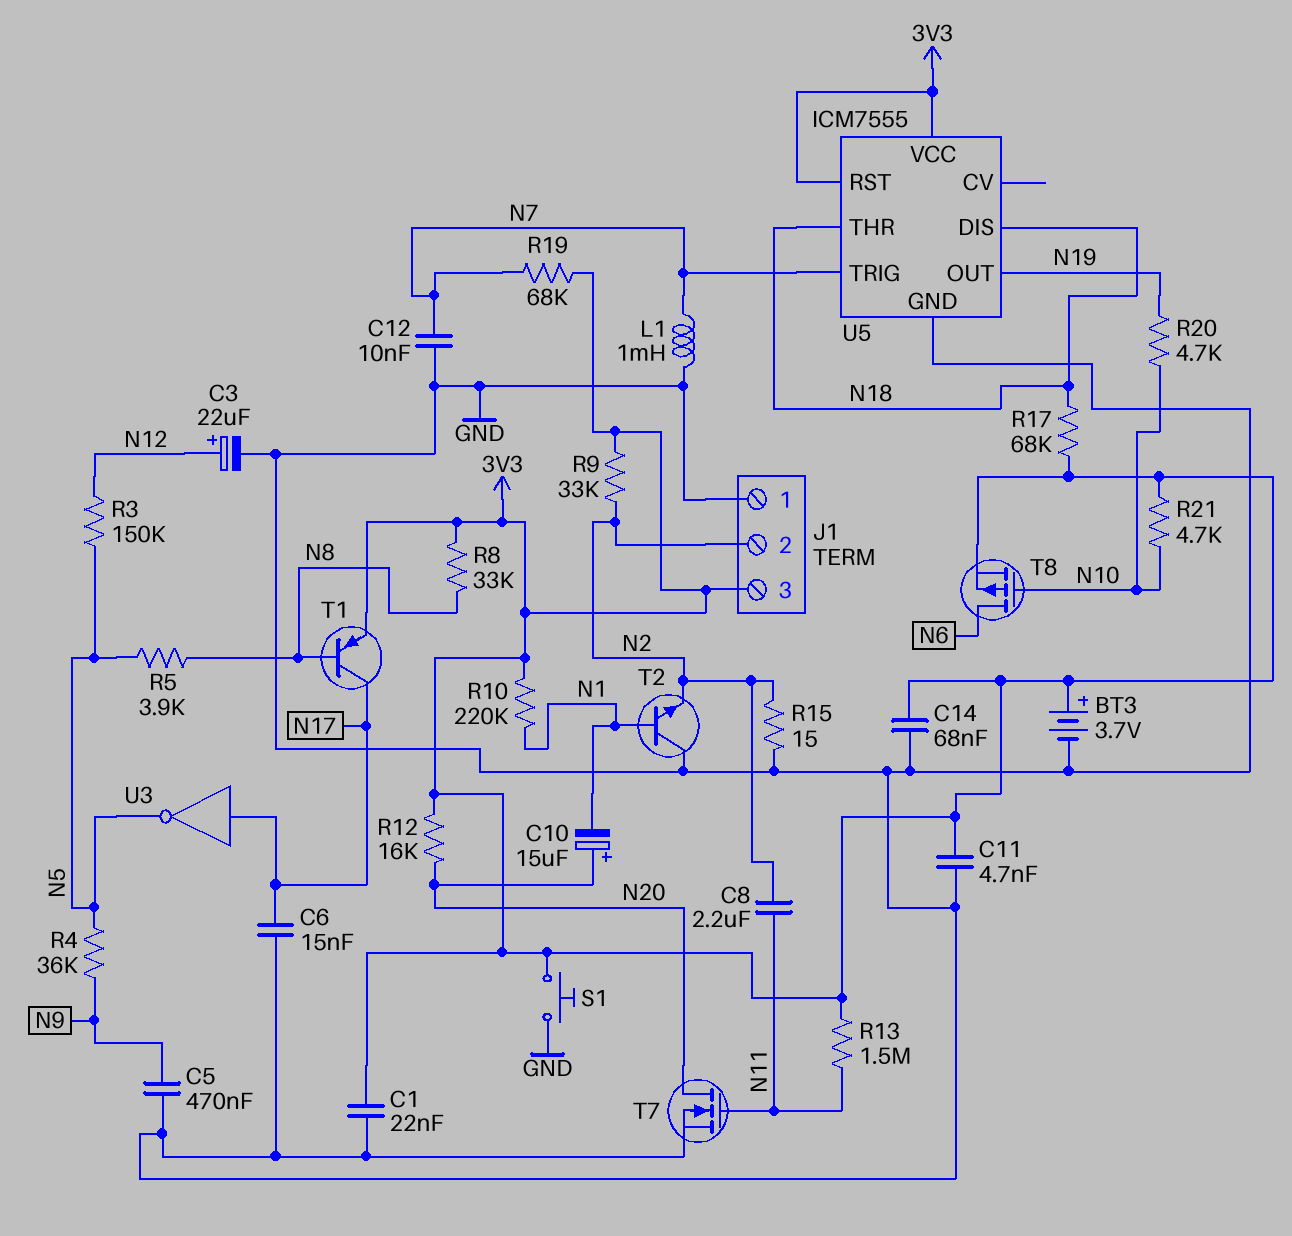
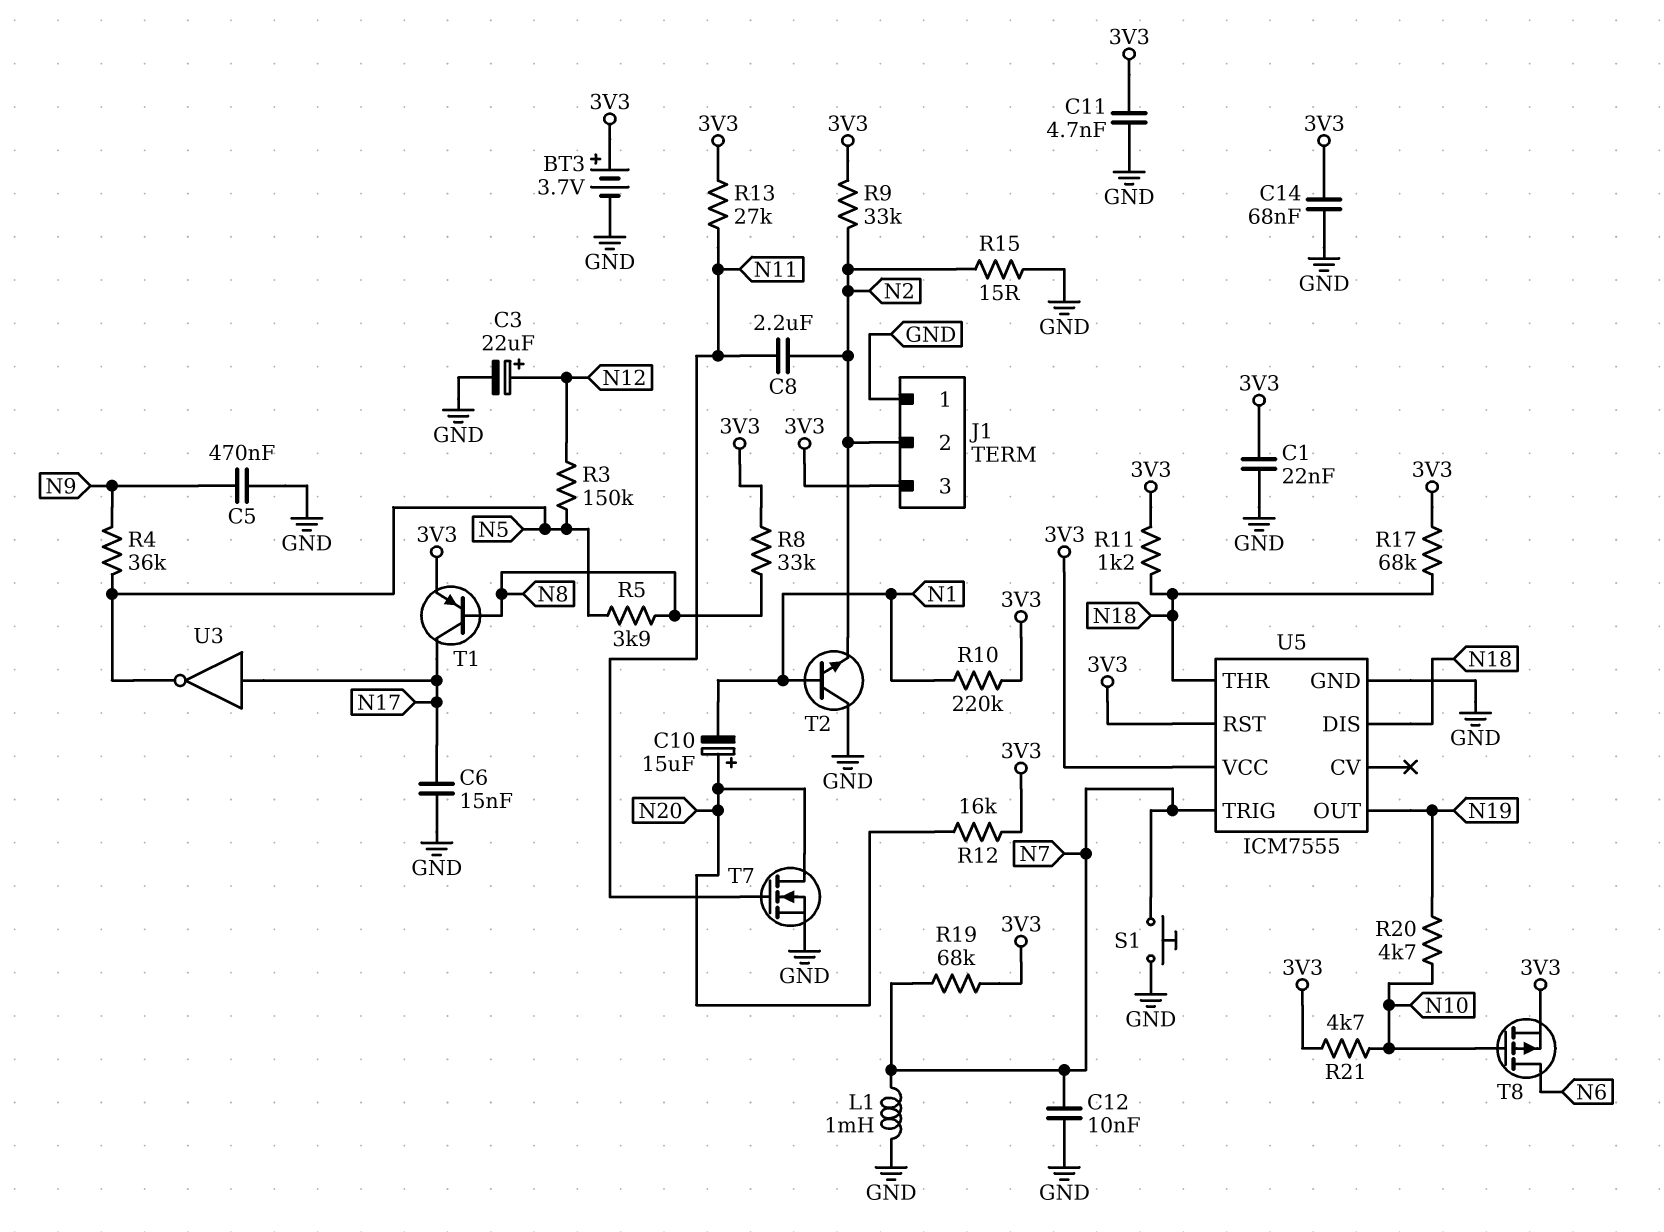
R11: none -> 1.2k (3V3, N18)
R13: 1.5M (3V3, N11) -> 27k (3V3, N11)
S1: button (3V3, GND) -> button (GND, N7)

